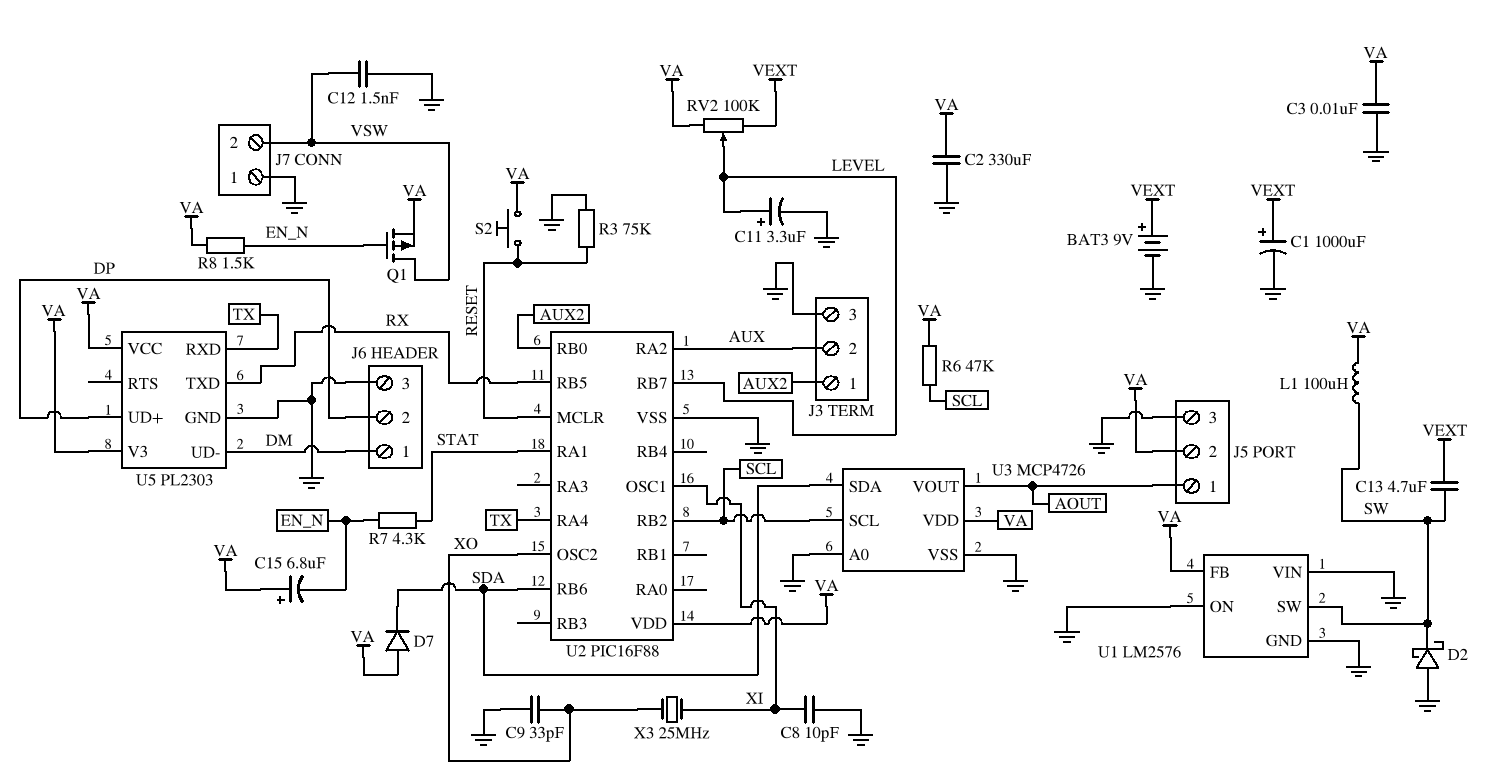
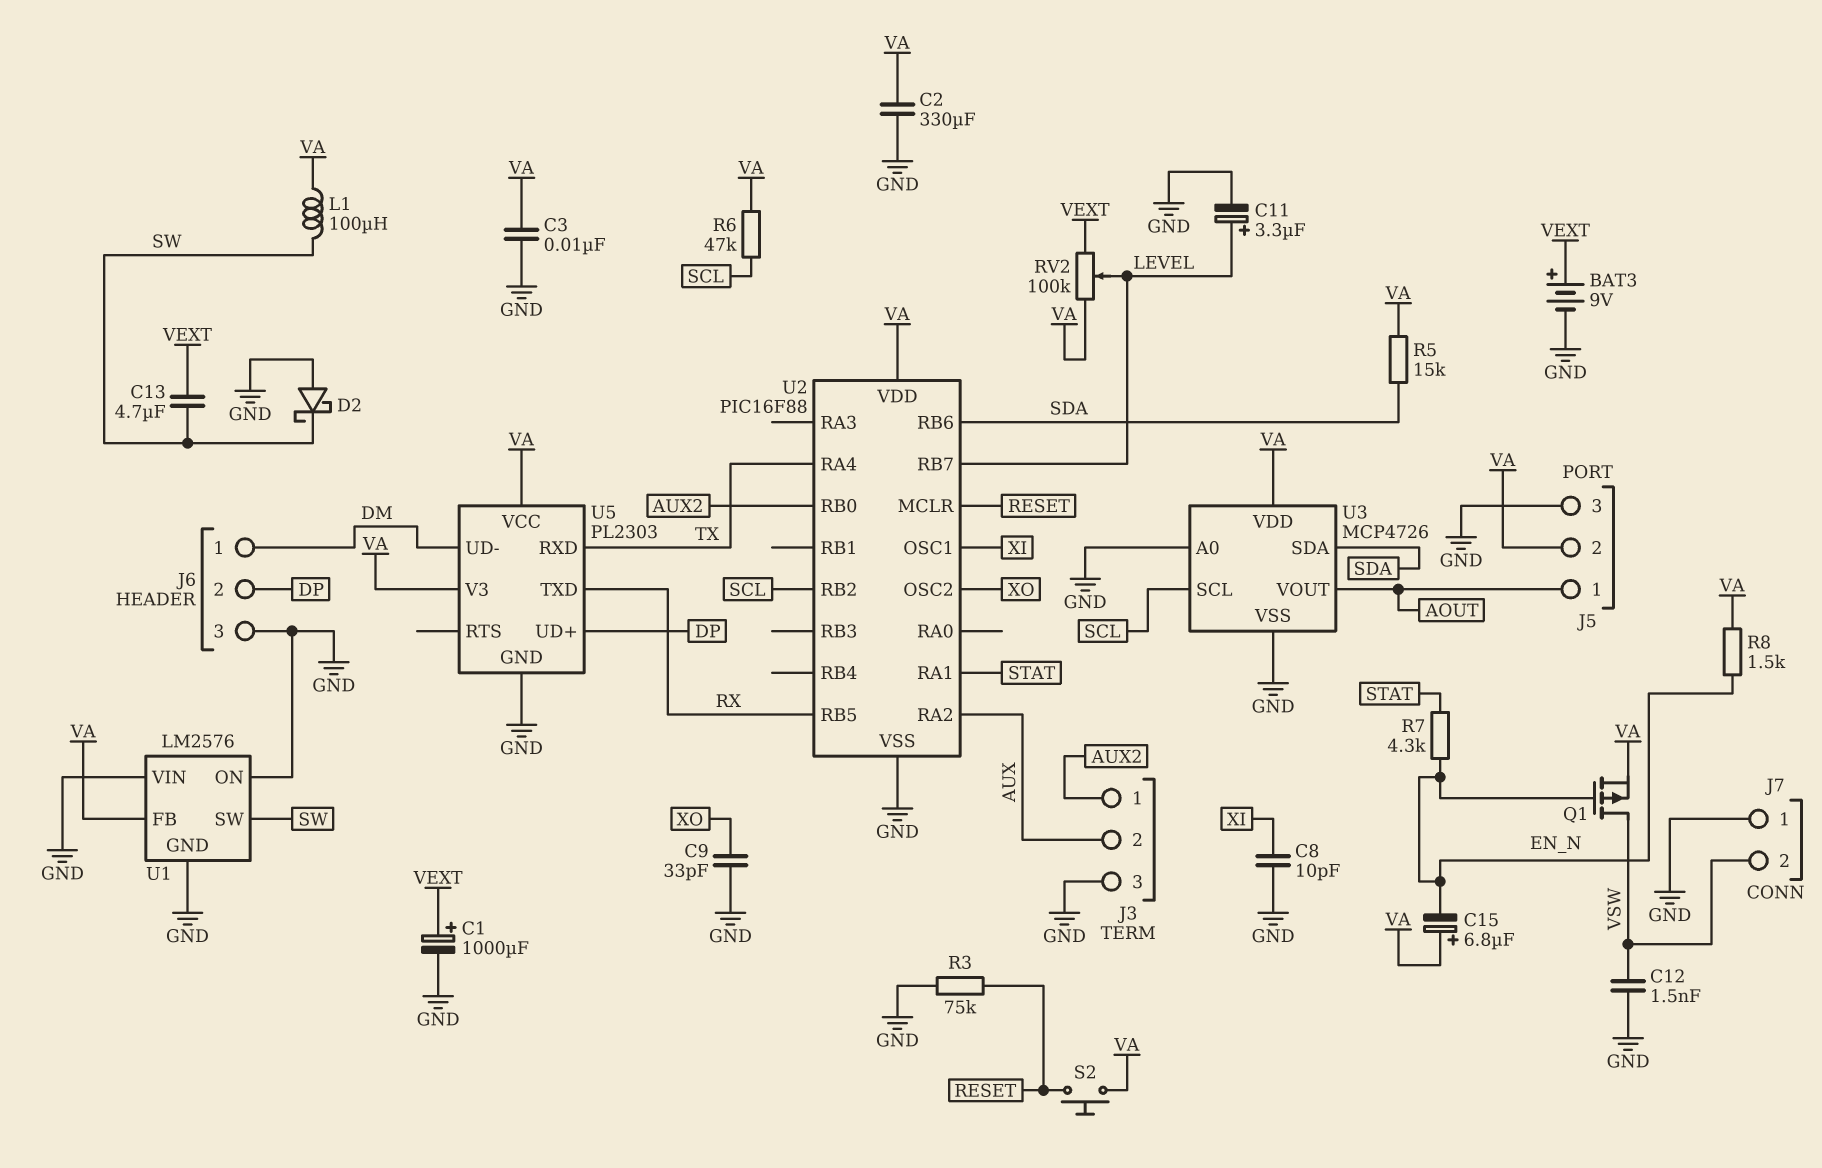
D7: diode (A VA, K SDA) -> none
R5: none -> 15k (SDA, VA)
X3: 25MHz (XI, XO) -> none

